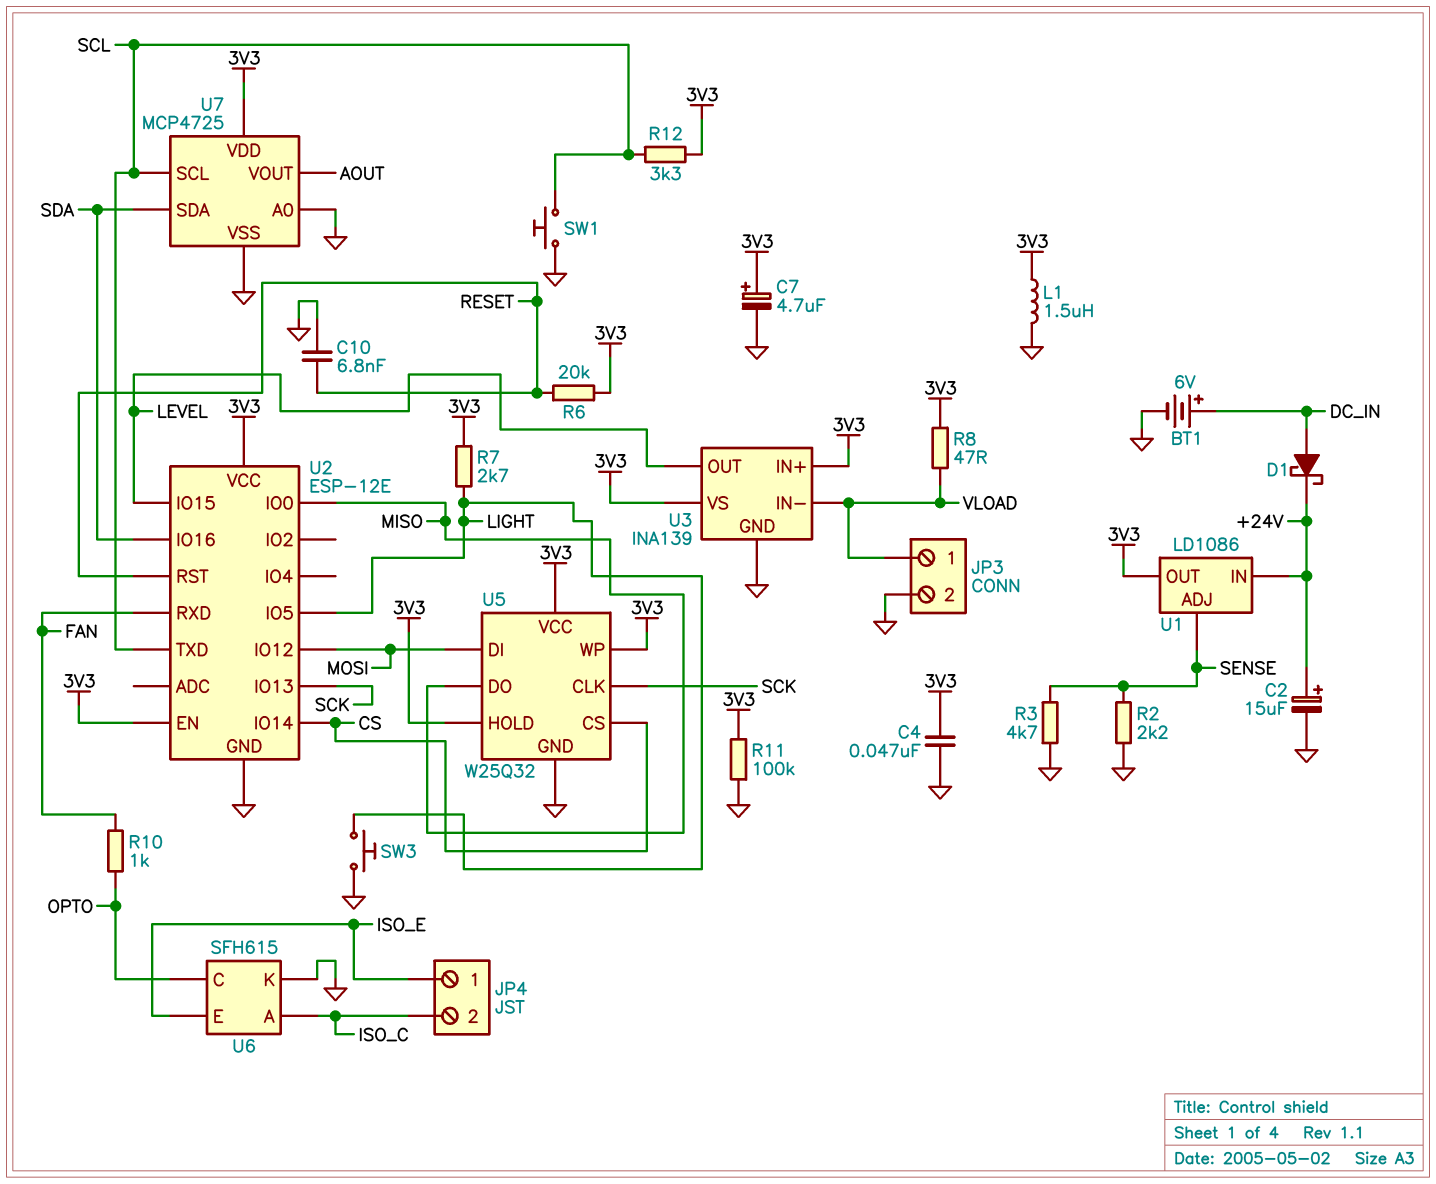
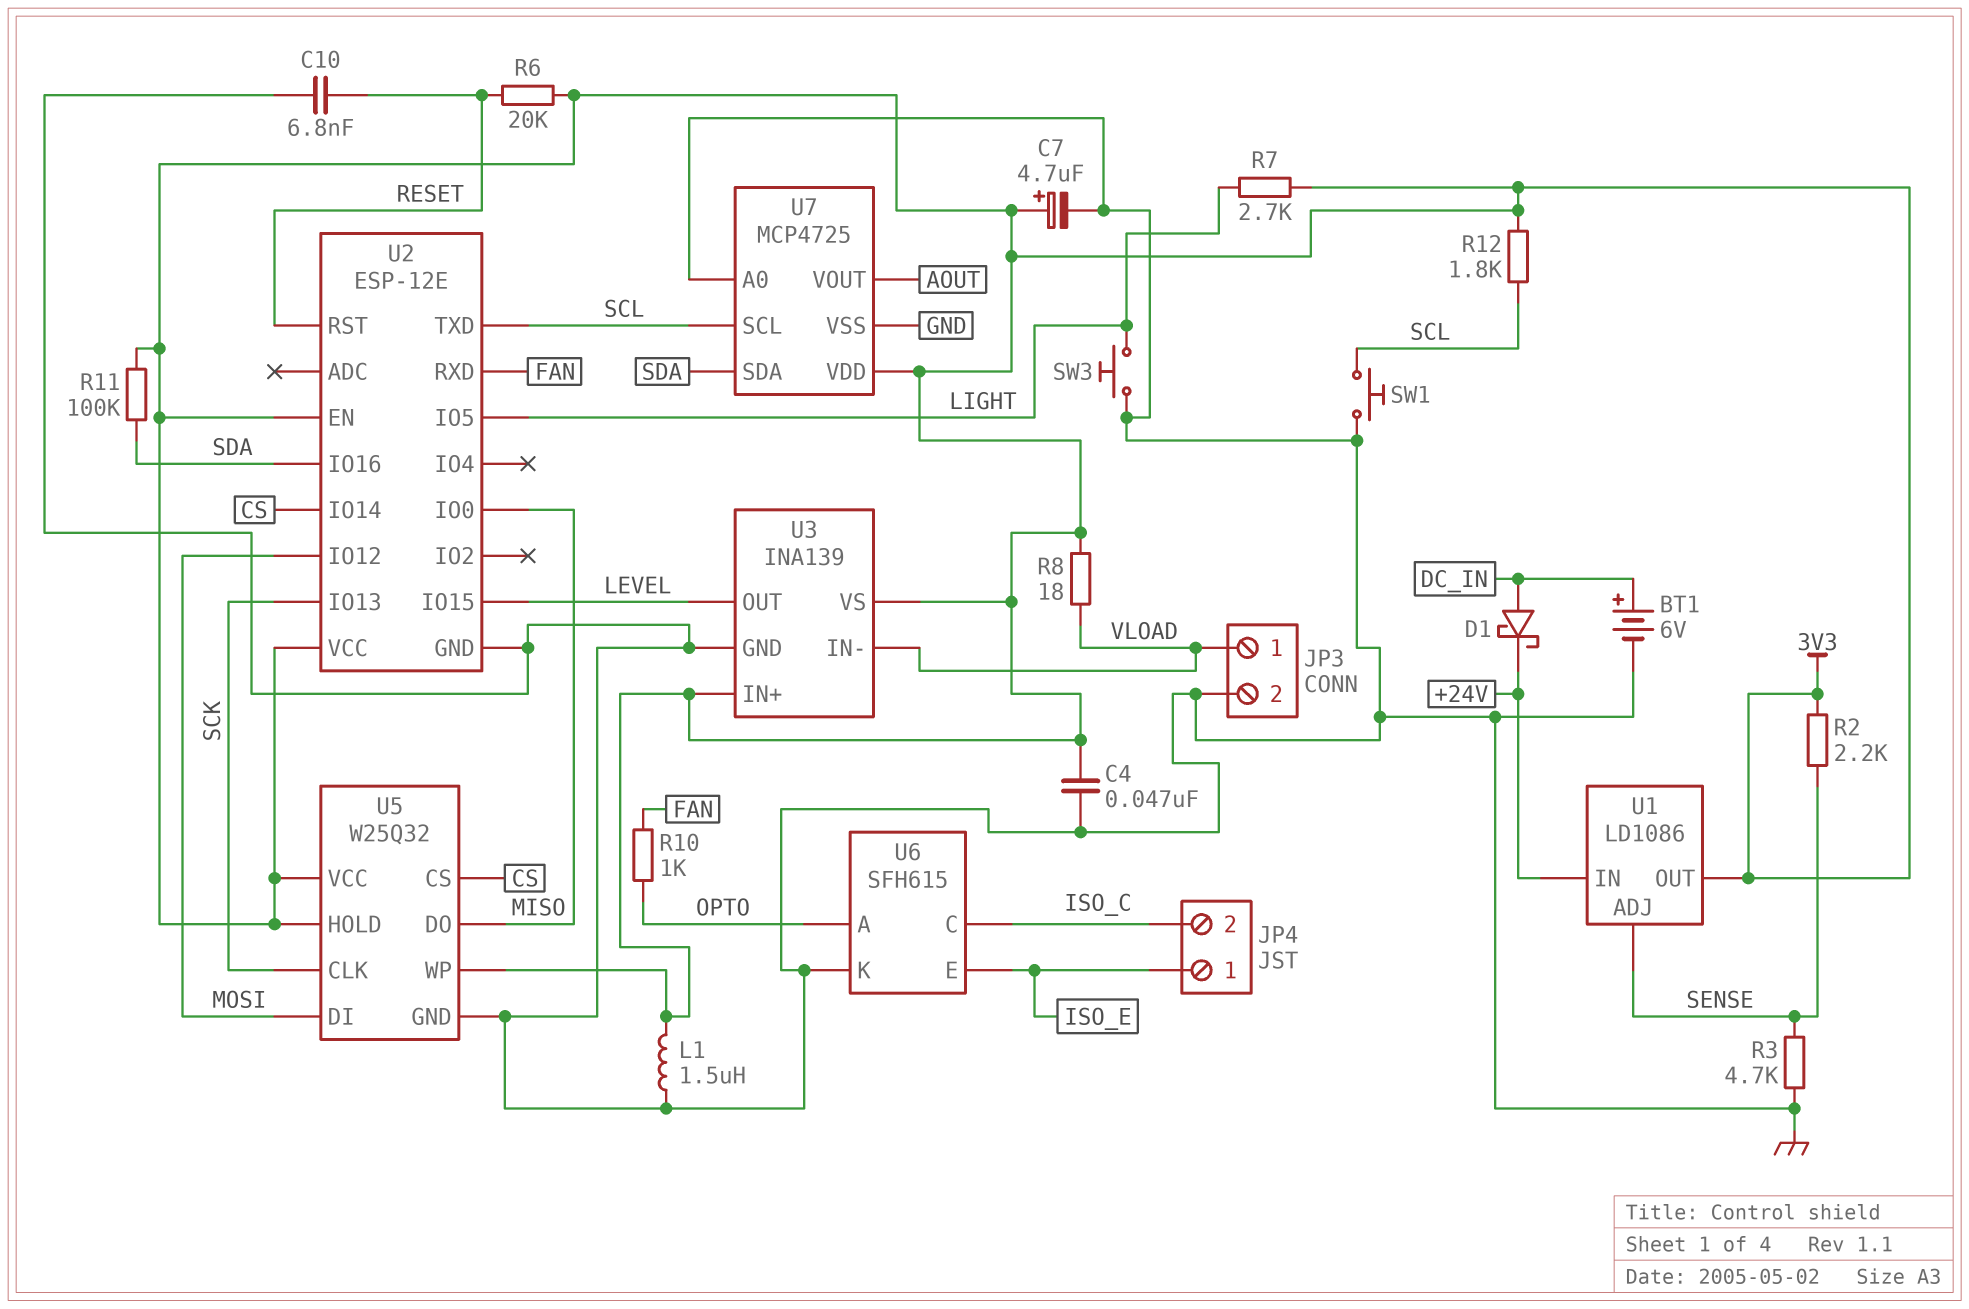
C2: 15uF (plus +24V, minus GND) -> none
R2: 2.2k (GND, SENSE) -> 2.2k (3V3, SENSE)
R8: 47 (3V3, VLOAD) -> 18 (3V3, VLOAD)
R11: 100k (3V3, GND) -> 100k (3V3, SDA)
R12: 3.3k (3V3, SCL) -> 1.8k (3V3, SCL)
U6 pin A: ISO_C -> OPTO
U6 pin C: OPTO -> ISO_C

